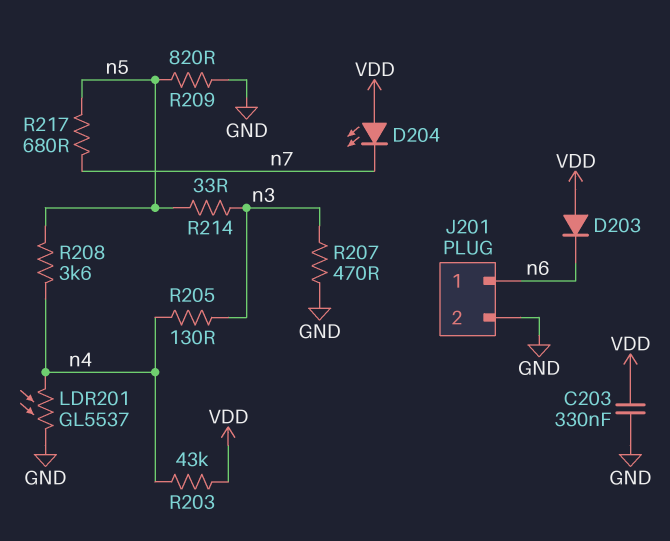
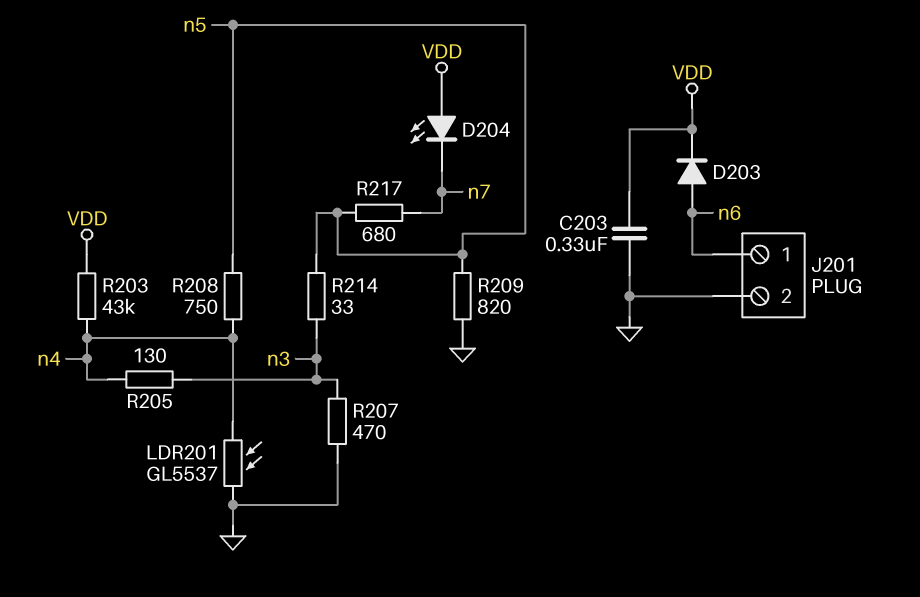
D203: diode (A VDD, K n6) -> diode (A n6, K VDD)
R208: 3.6k (n4, n5) -> 750 (n4, n5)

